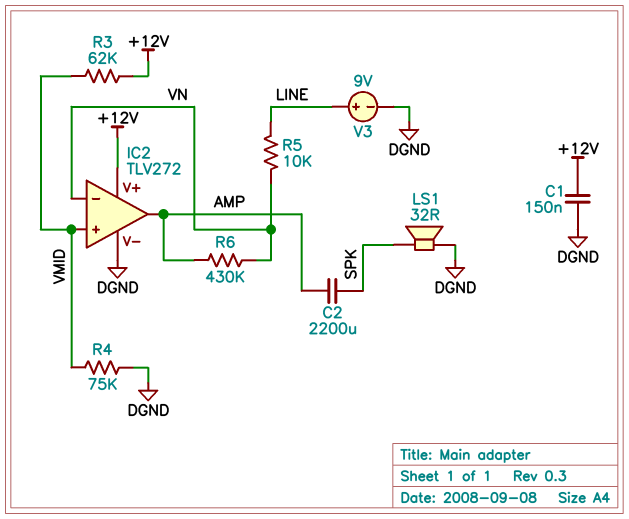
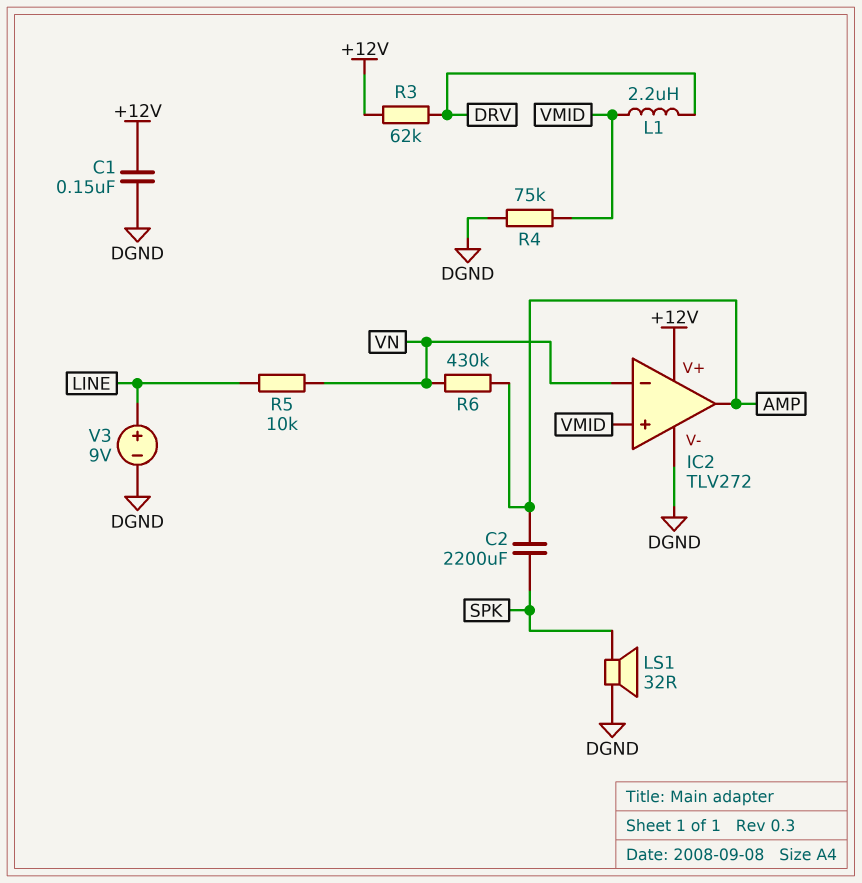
L1: none -> 2.2uH (DRV, VMID)
R3: 62k (+12V, VMID) -> 62k (+12V, DRV)

